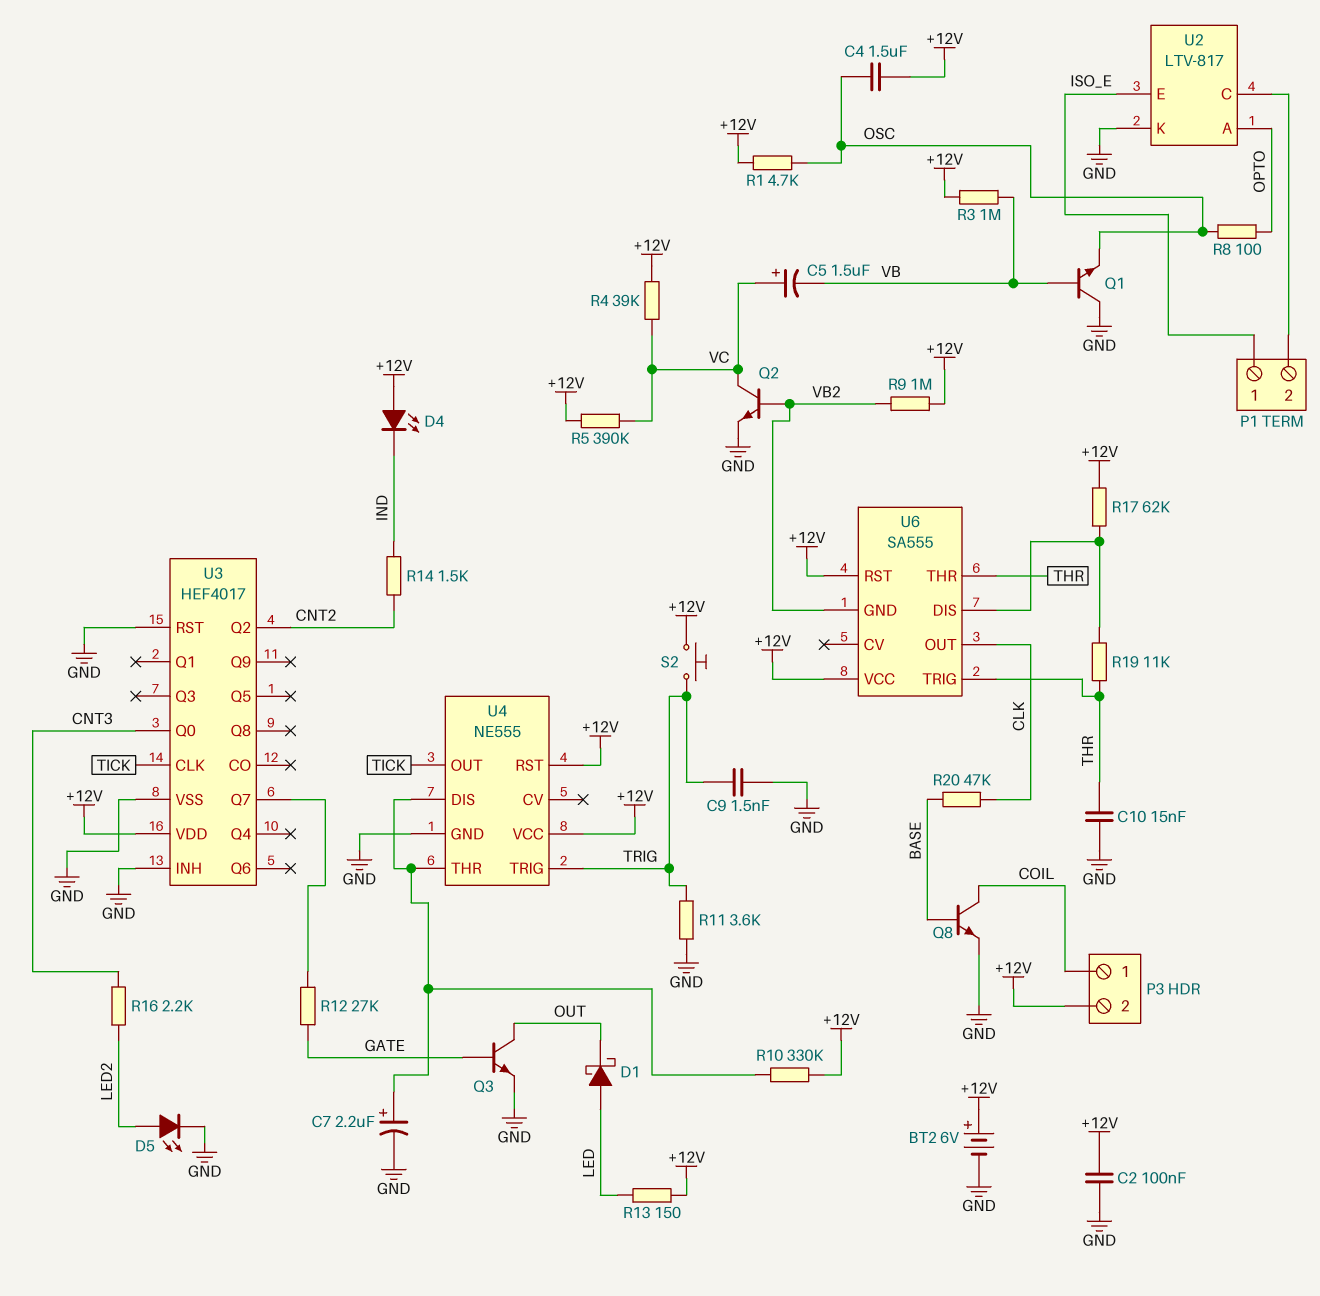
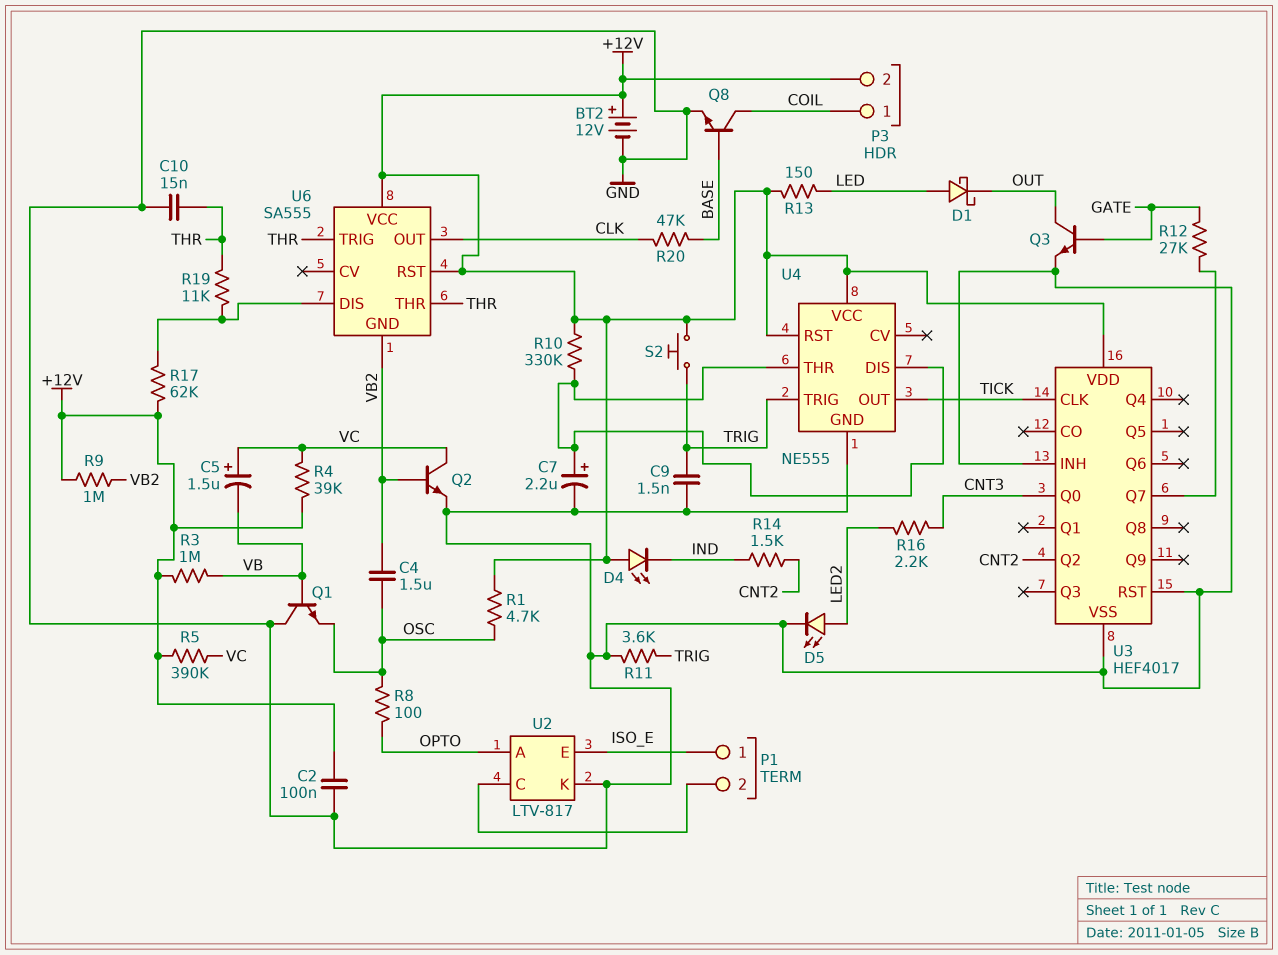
BT2: 6V (plus +12V, minus GND) -> 12V (plus +12V, minus GND)
C4: 1.5uF (+12V, OSC) -> 1.5uF (OSC, VB2)

